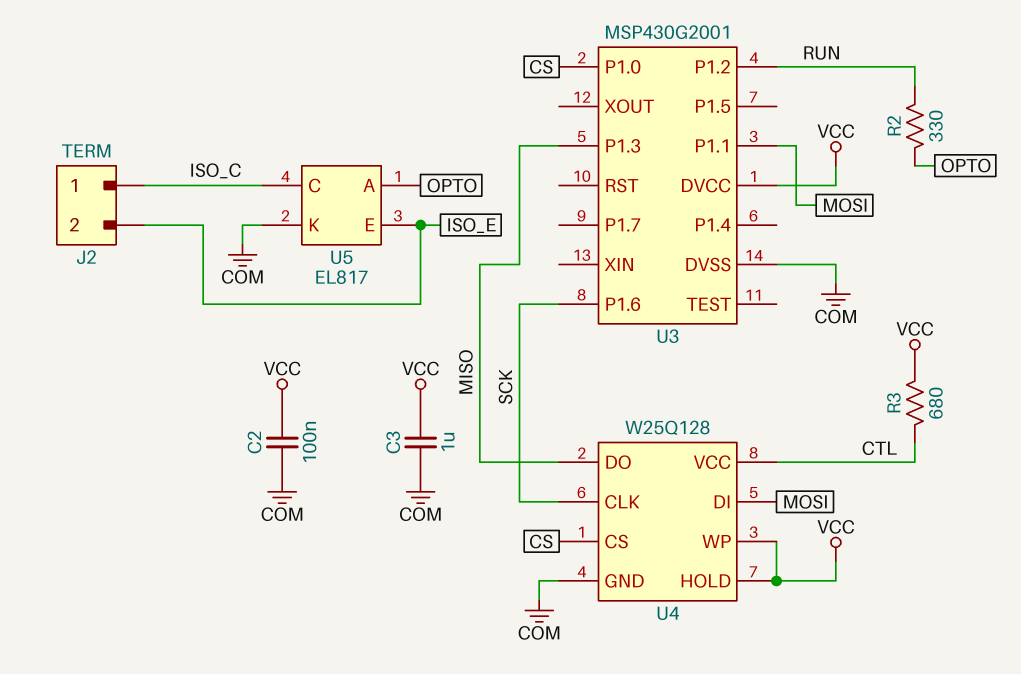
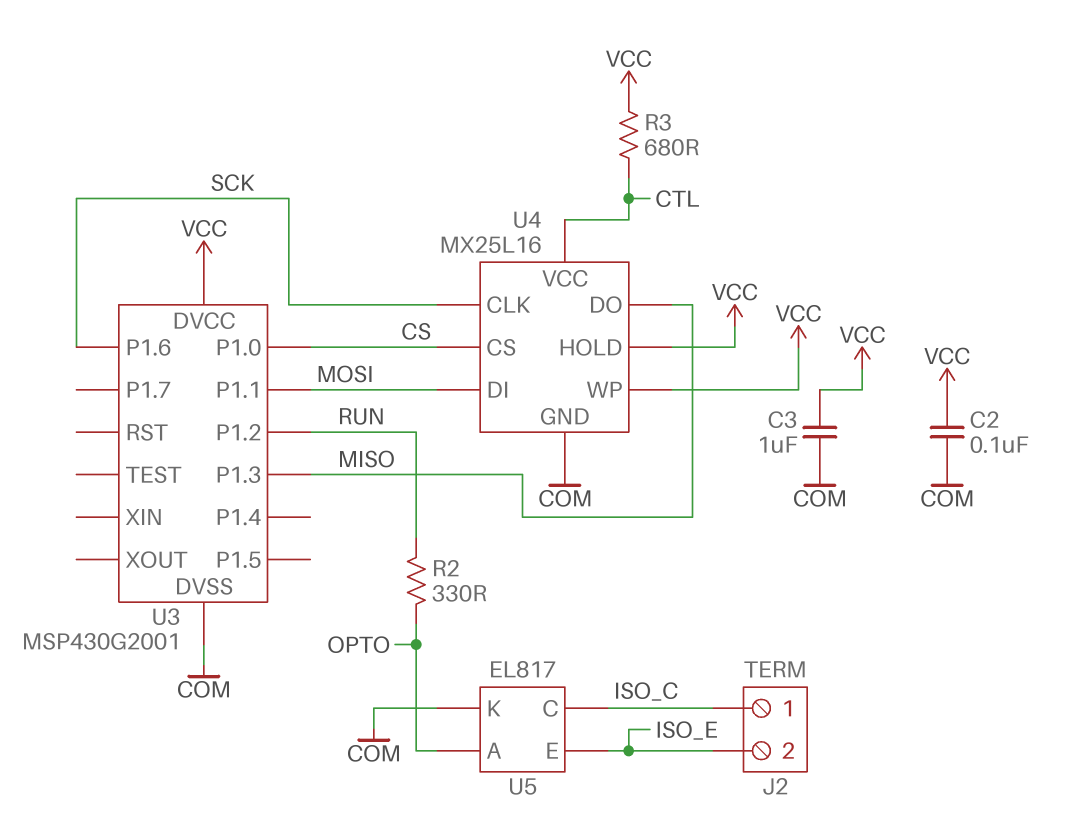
U4: W25Q128 -> MX25L16

